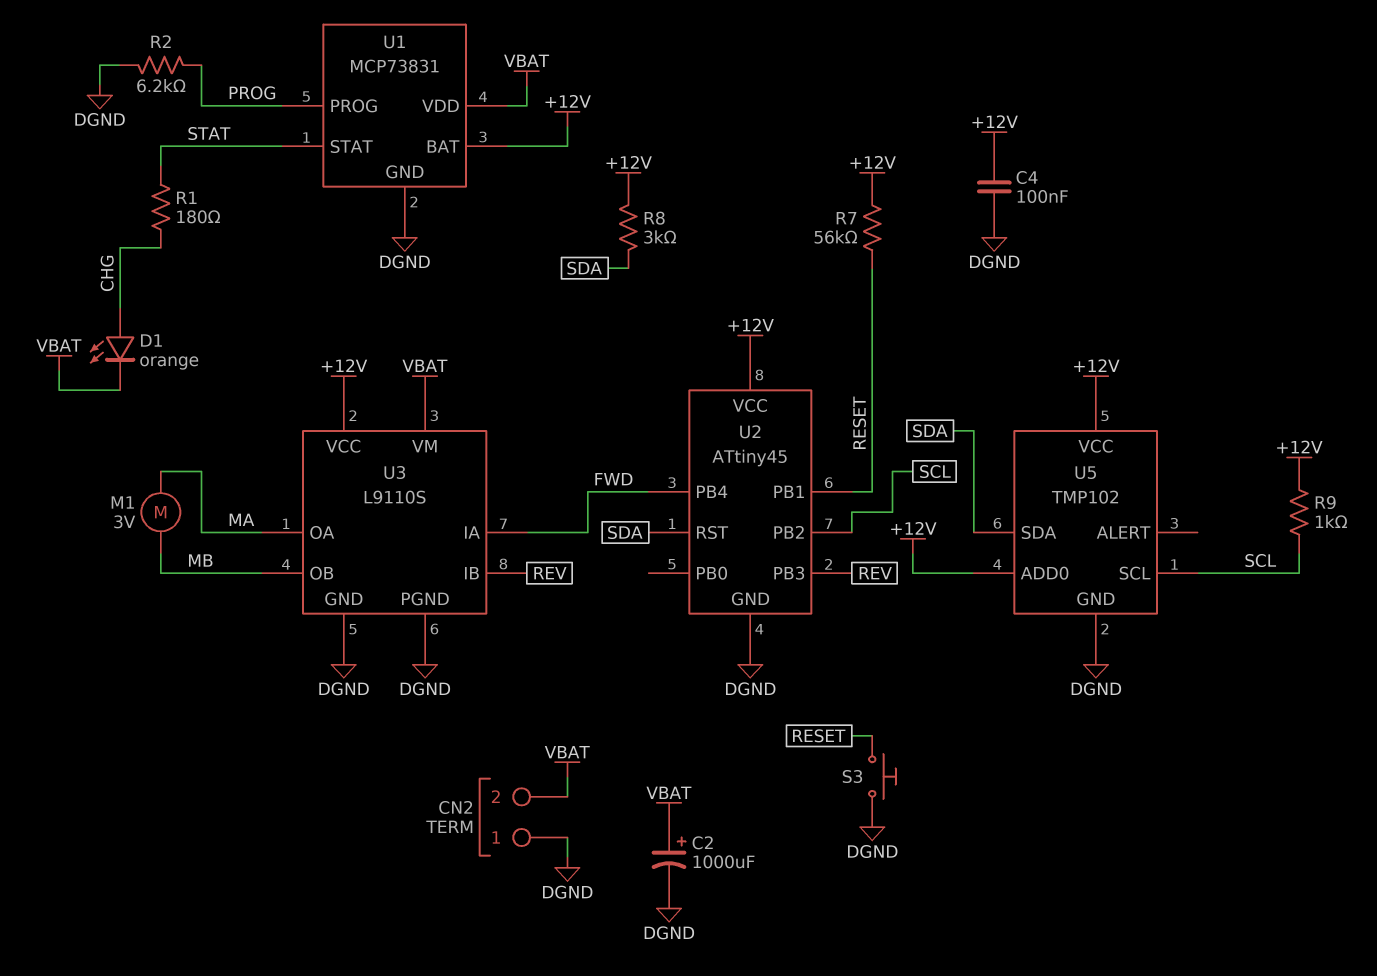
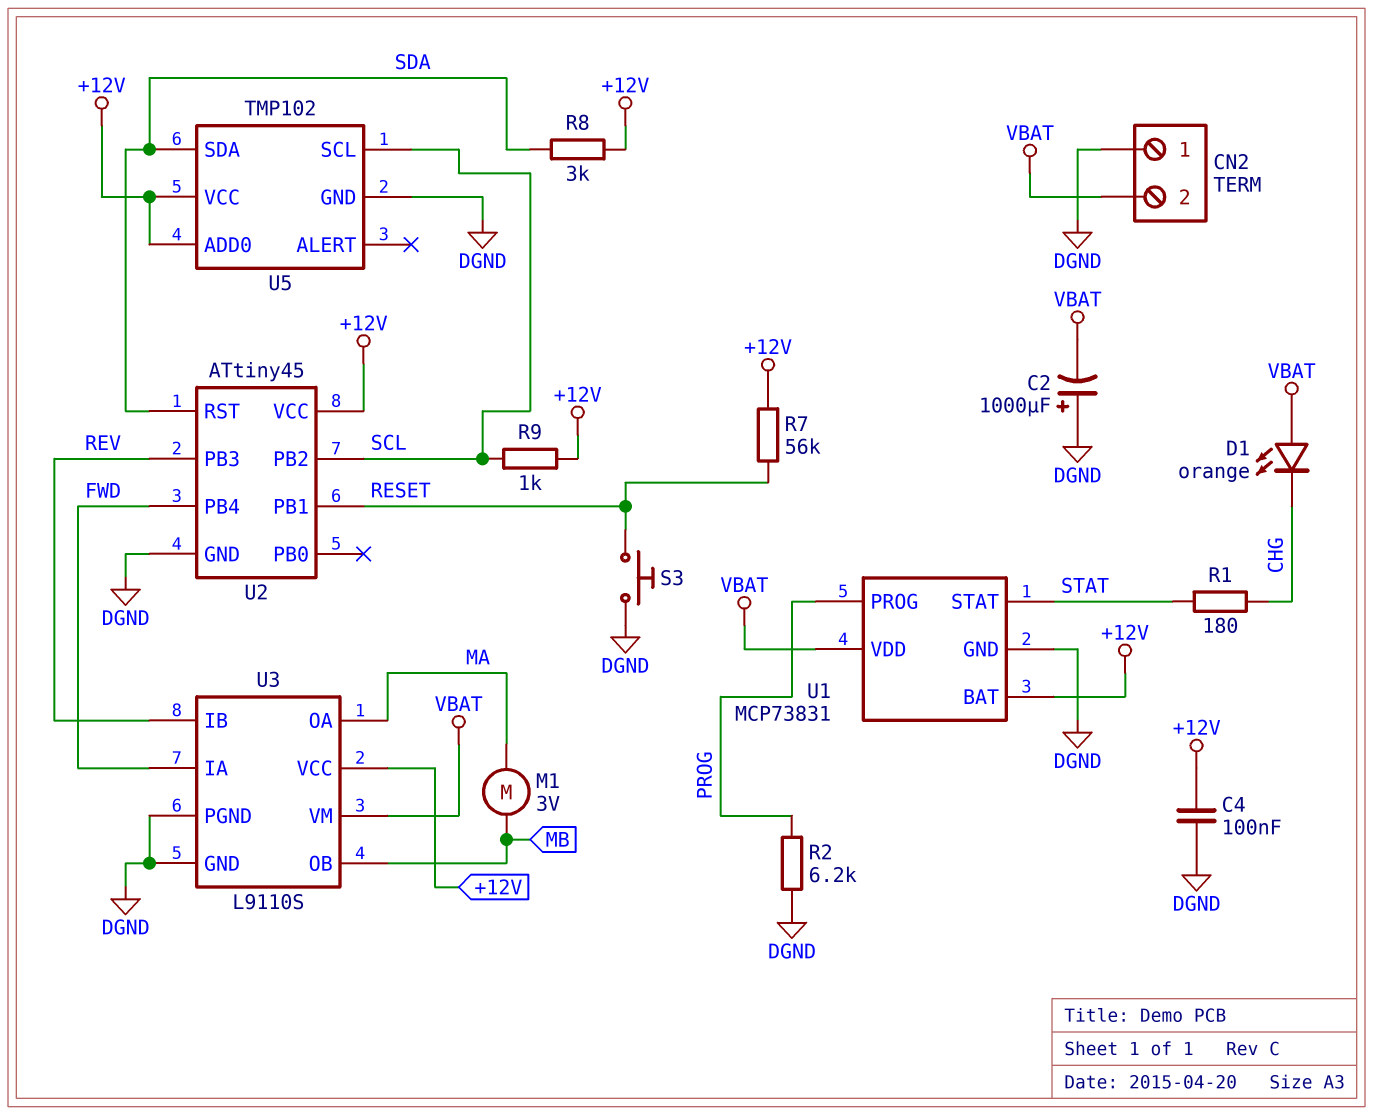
C2: 1000uF (plus VBAT, minus DGND) -> 1000uF (plus DGND, minus VBAT)
D1: LED orange (A CHG, K VBAT) -> LED orange (A VBAT, K CHG)

